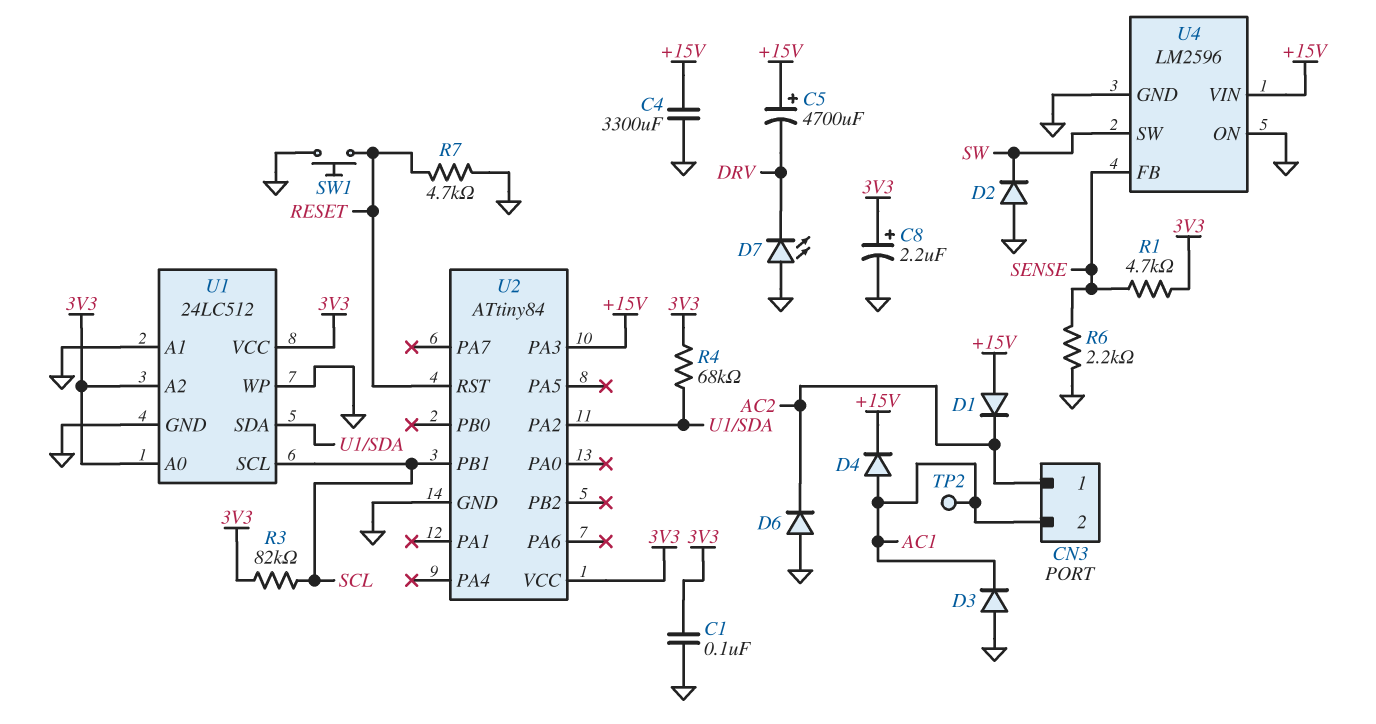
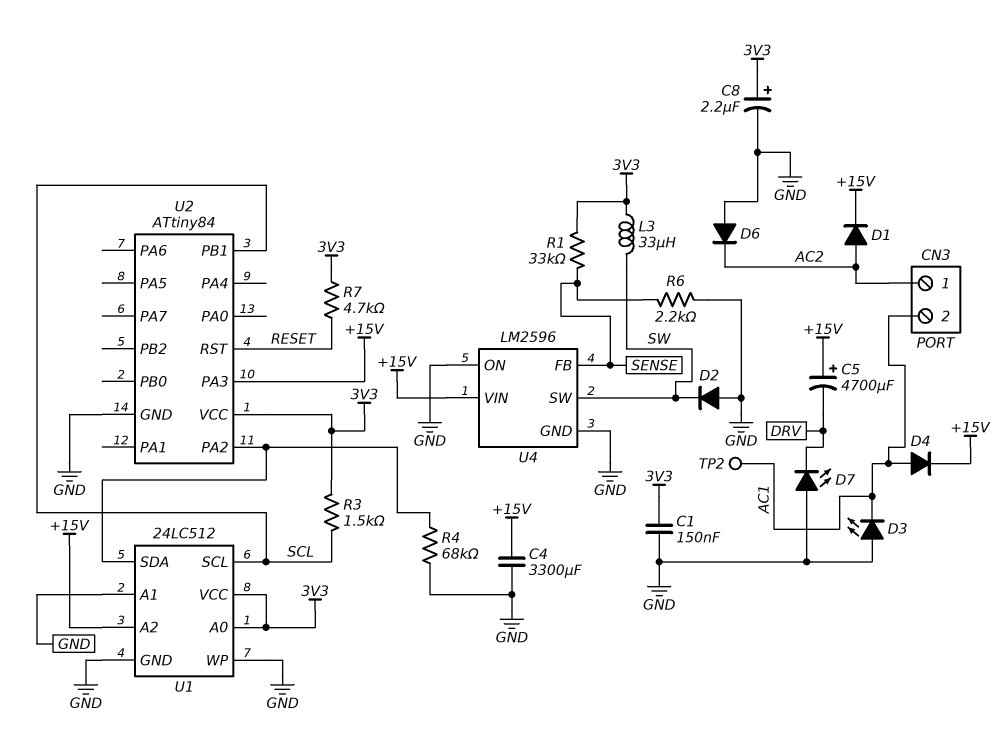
C1: 100nF (3V3, GND) -> 150nF (3V3, GND)
D1: diode (A +15V, K AC2) -> diode (A AC2, K +15V)
D3: diode (A GND, K AC1) -> LED (A GND, K AC1)
L3: none -> 33uH (3V3, SW)
R1: 4.7k (3V3, SENSE) -> 33k (3V3, SENSE)
R3: 82k (3V3, SCL) -> 1.5k (3V3, SCL)
R4: 68k (3V3, U1/SDA) -> 68k (GND, U1/SDA)
R7: 4.7k (GND, RESET) -> 4.7k (3V3, RESET)
SW1: button (GND, RESET) -> none
U1 pin A2: 3V3 -> +15V

